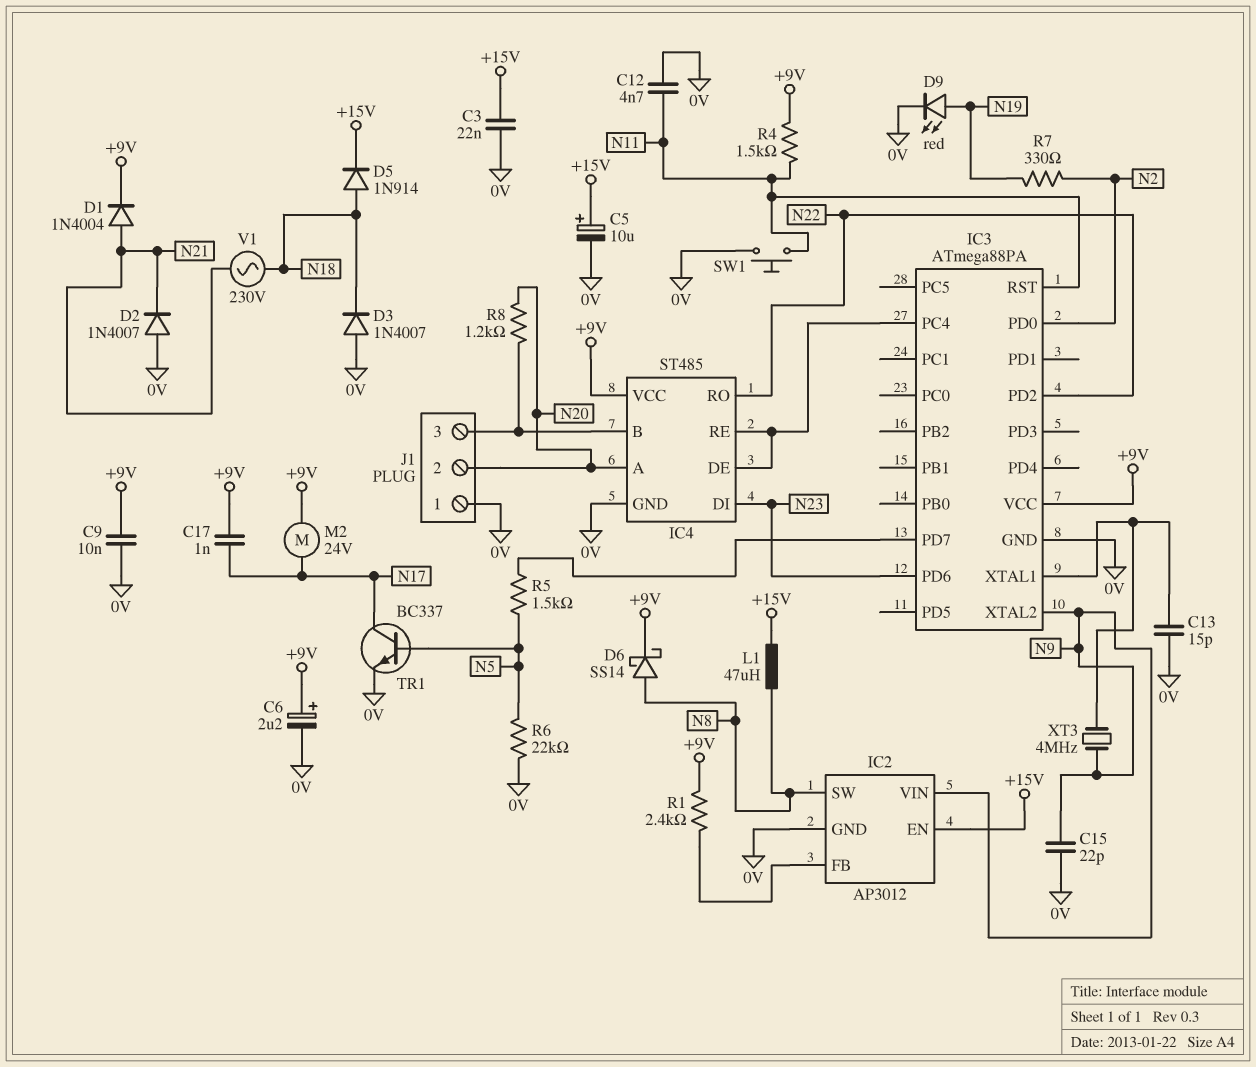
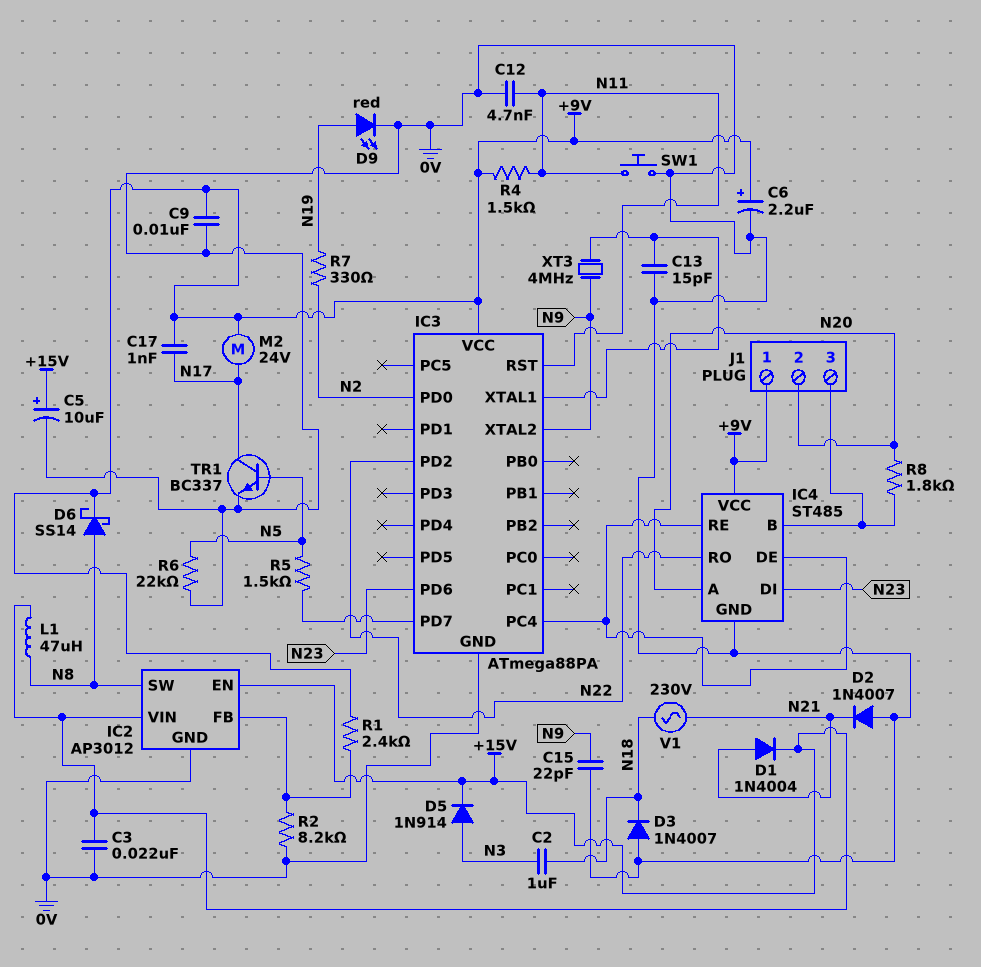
C2: none -> 1uF (N3, N18)
D1: diode 1N4004 (A N21, K +9V) -> diode 1N4004 (A N21, K +15V)
D5: diode 1N914 (A N18, K +15V) -> diode 1N914 (A N3, K +15V)
IC2 pin VIN: N9 -> +15V
J1 pin 1: 0V -> +9V
R2: none -> 8.2k (0V, IC2/FB)
R8: 1.2k (IC4/B, N20) -> 1.8k (IC4/B, N20)

